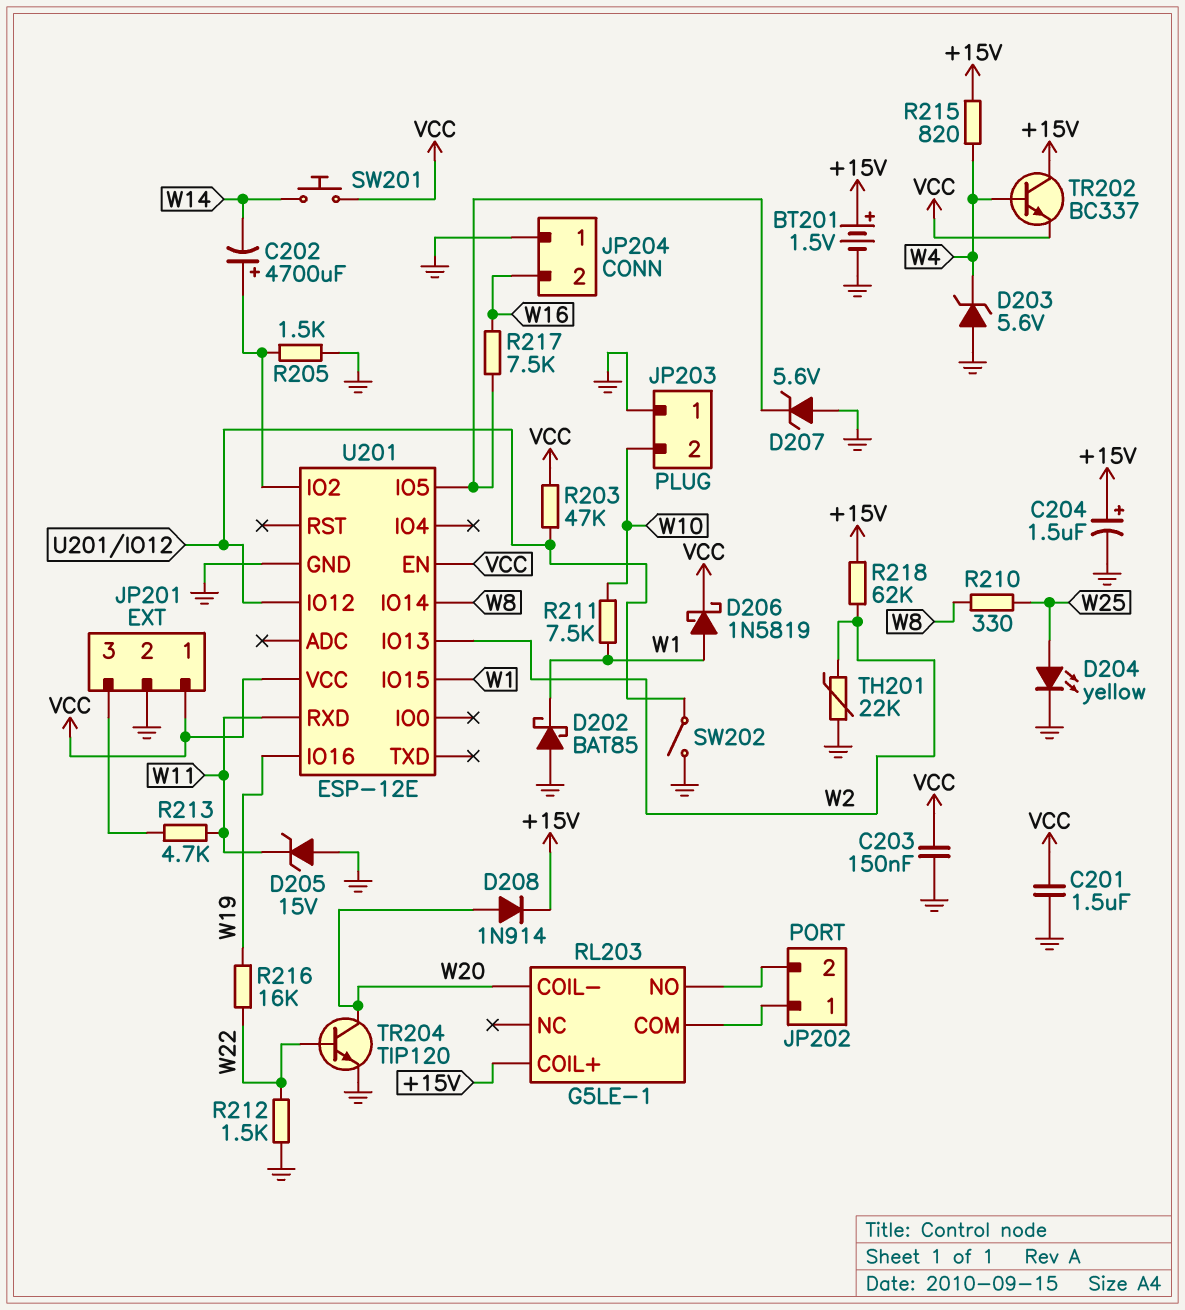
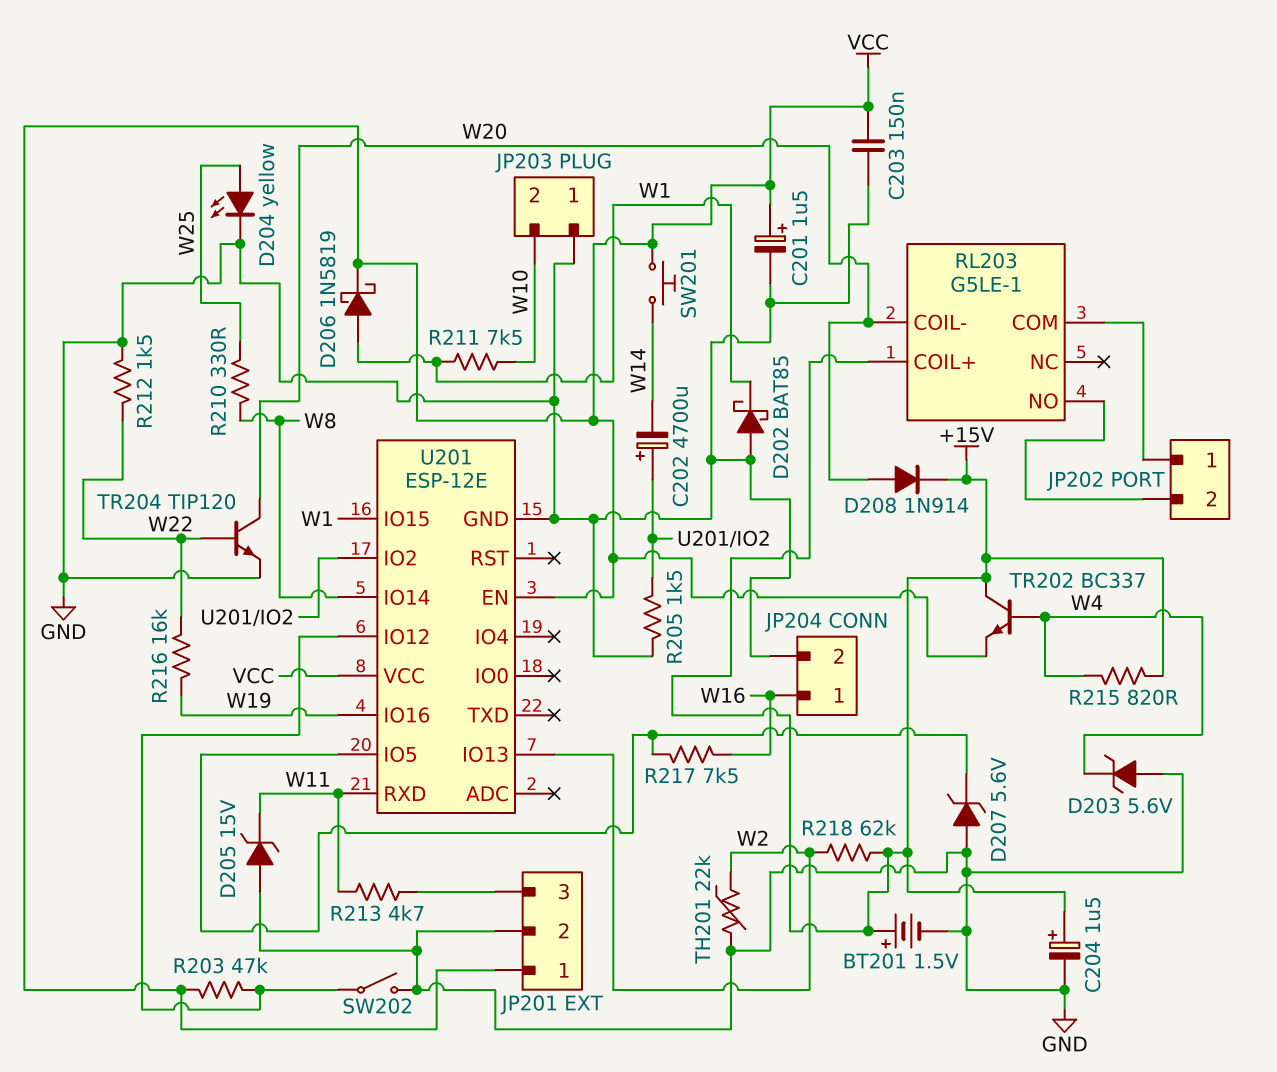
C201: 1.5uF (GND, VCC) -> 1.5uF (plus VCC, minus GND)
JP204 pin 1: GND -> W16
JP204 pin 2: W16 -> GND

